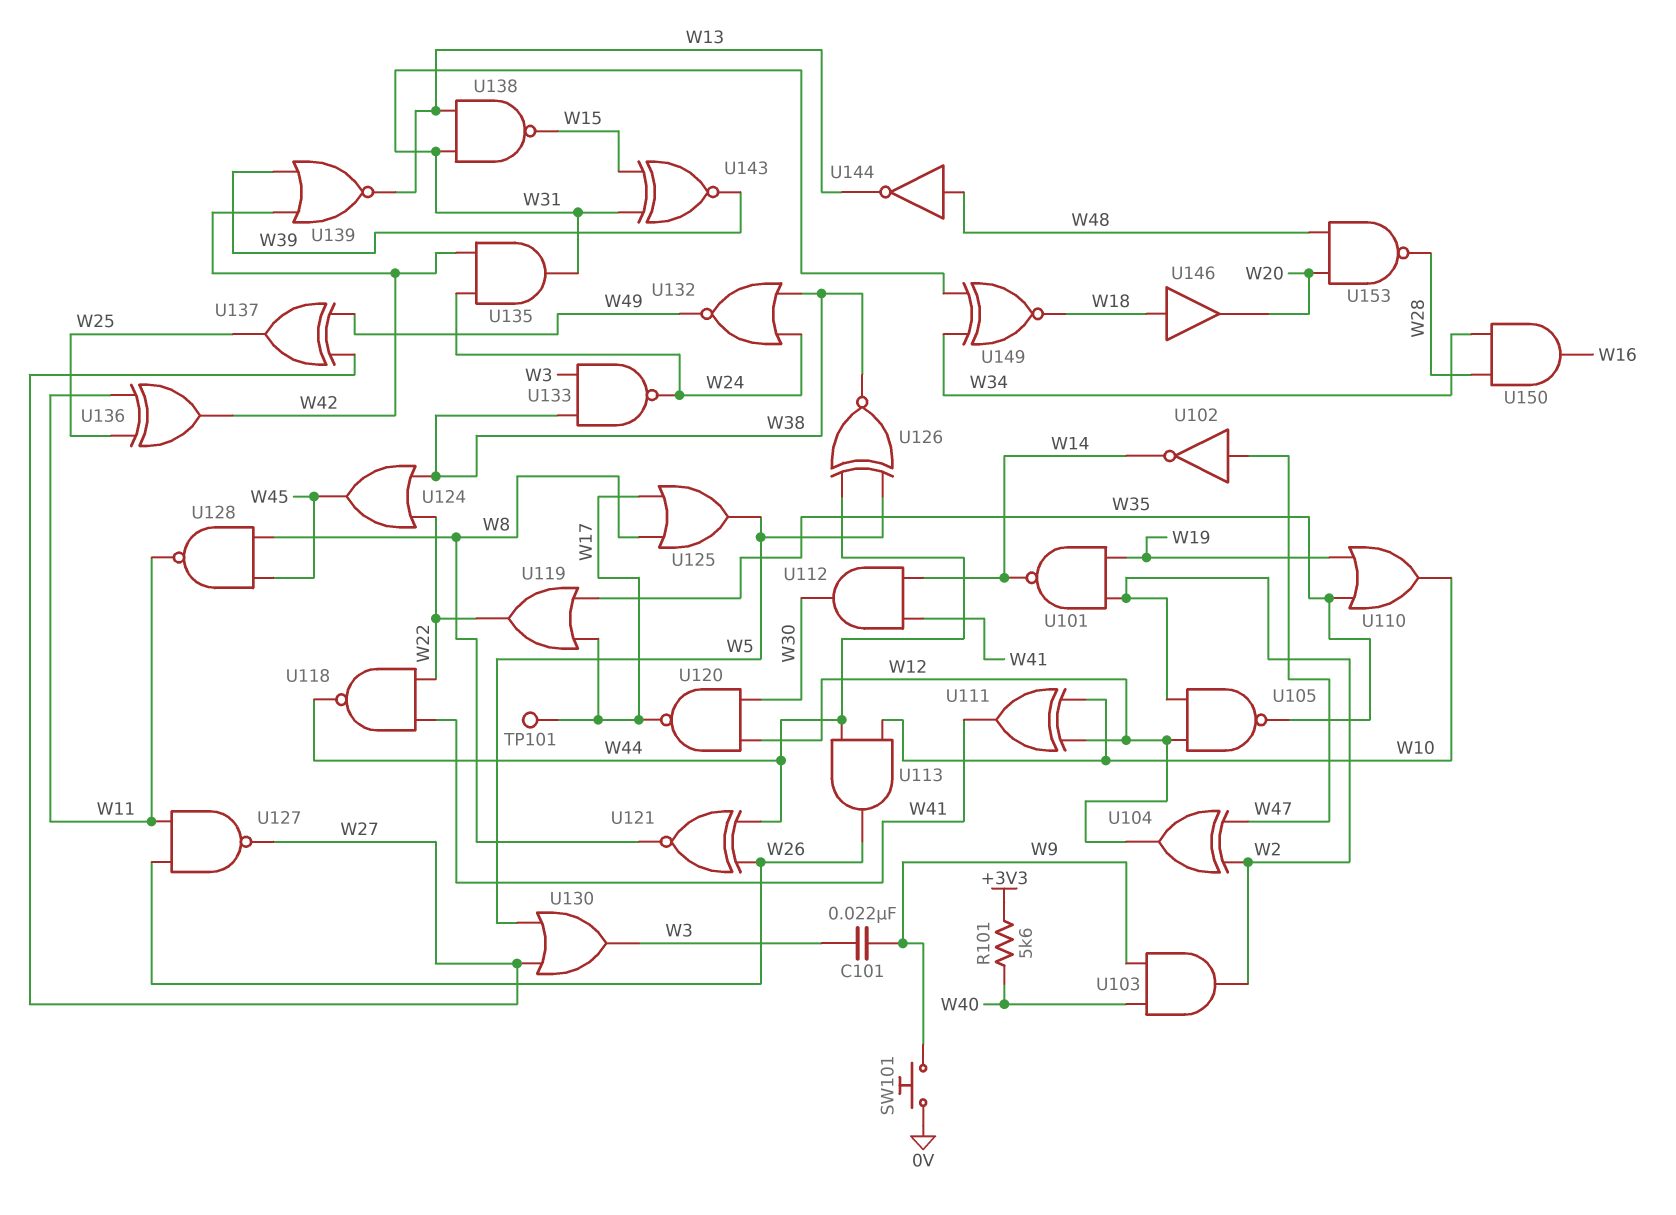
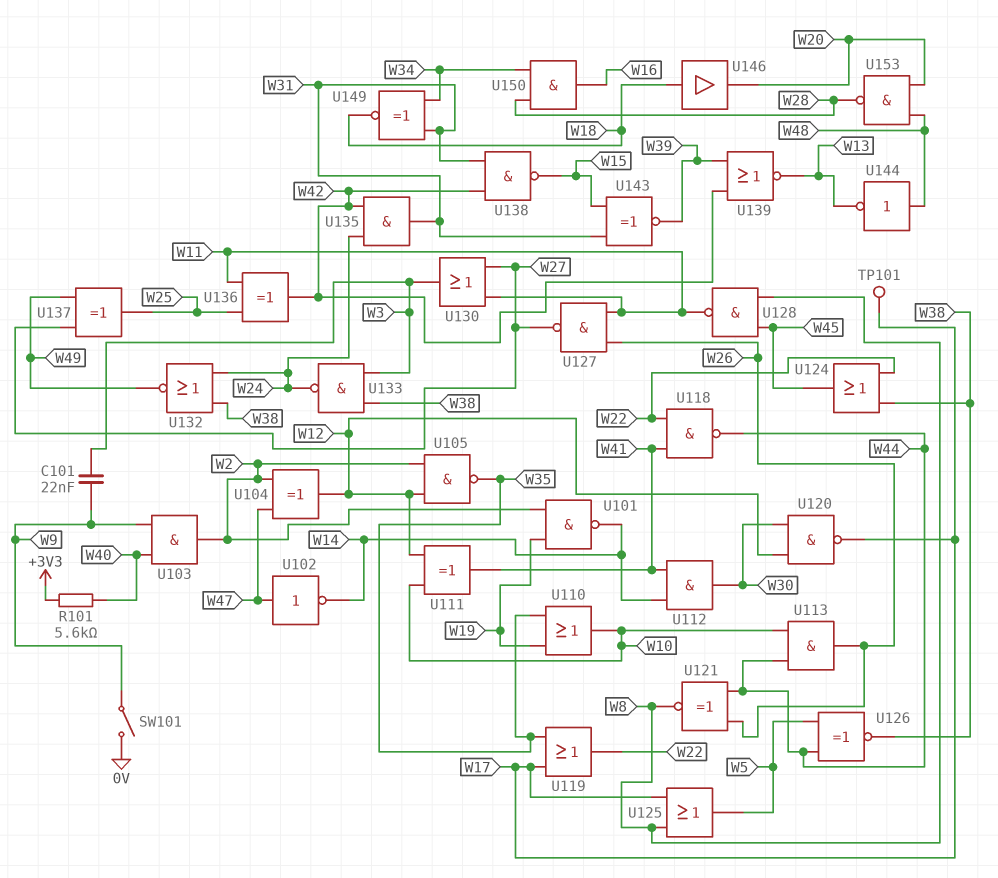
SW101: button (0V, W9) -> switch (0V, W9)
U130: OR (in W5, in W27, out W3) -> OR (in W11, in W27, out W3)
U138: NAND (in W13, in W31, out W15) -> NAND (in W31, in W42, out W15)

